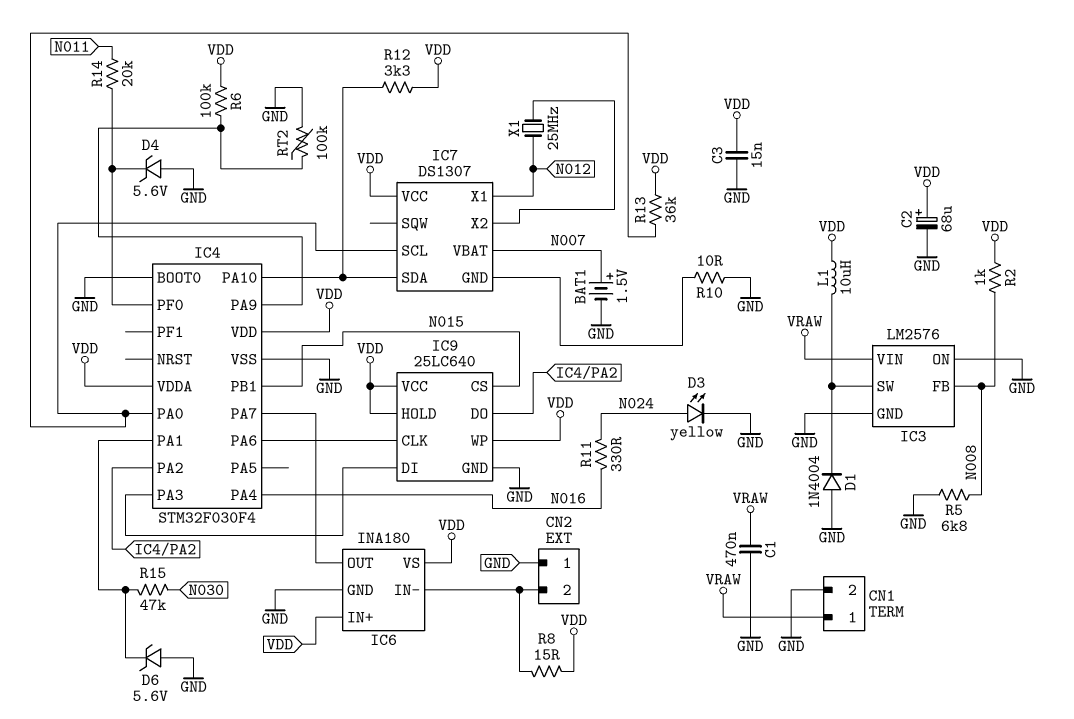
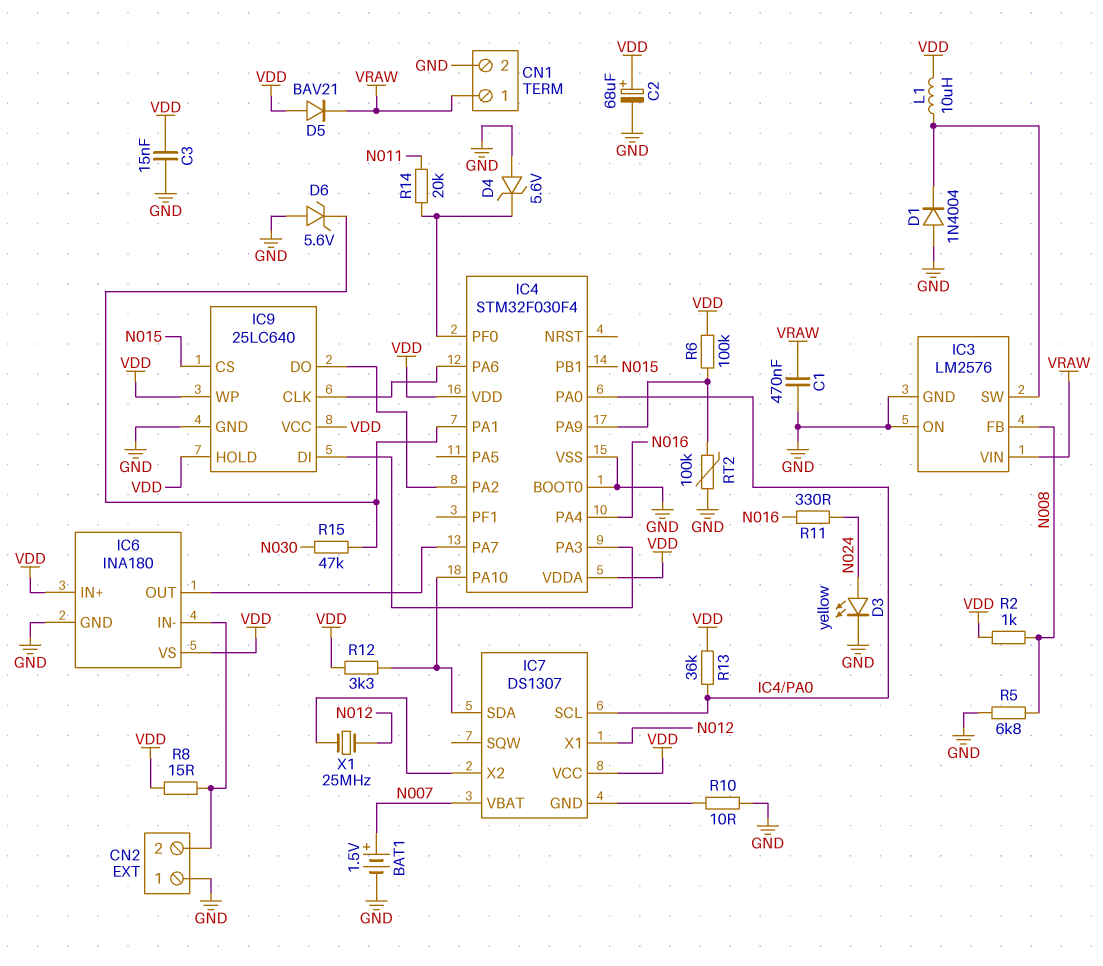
D5: none -> diode BAV21 (A VDD, K VRAW)

